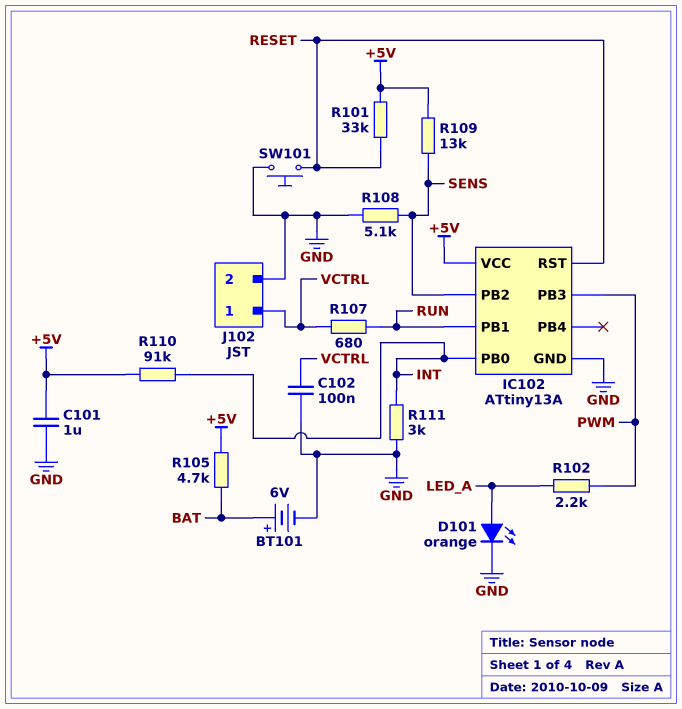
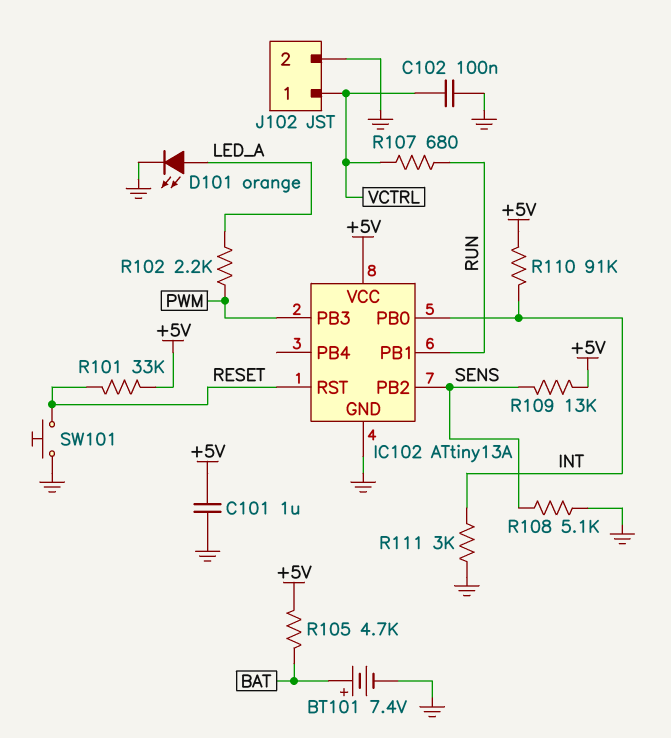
BT101: 6V (plus BAT, minus GND) -> 7.4V (plus BAT, minus GND)

